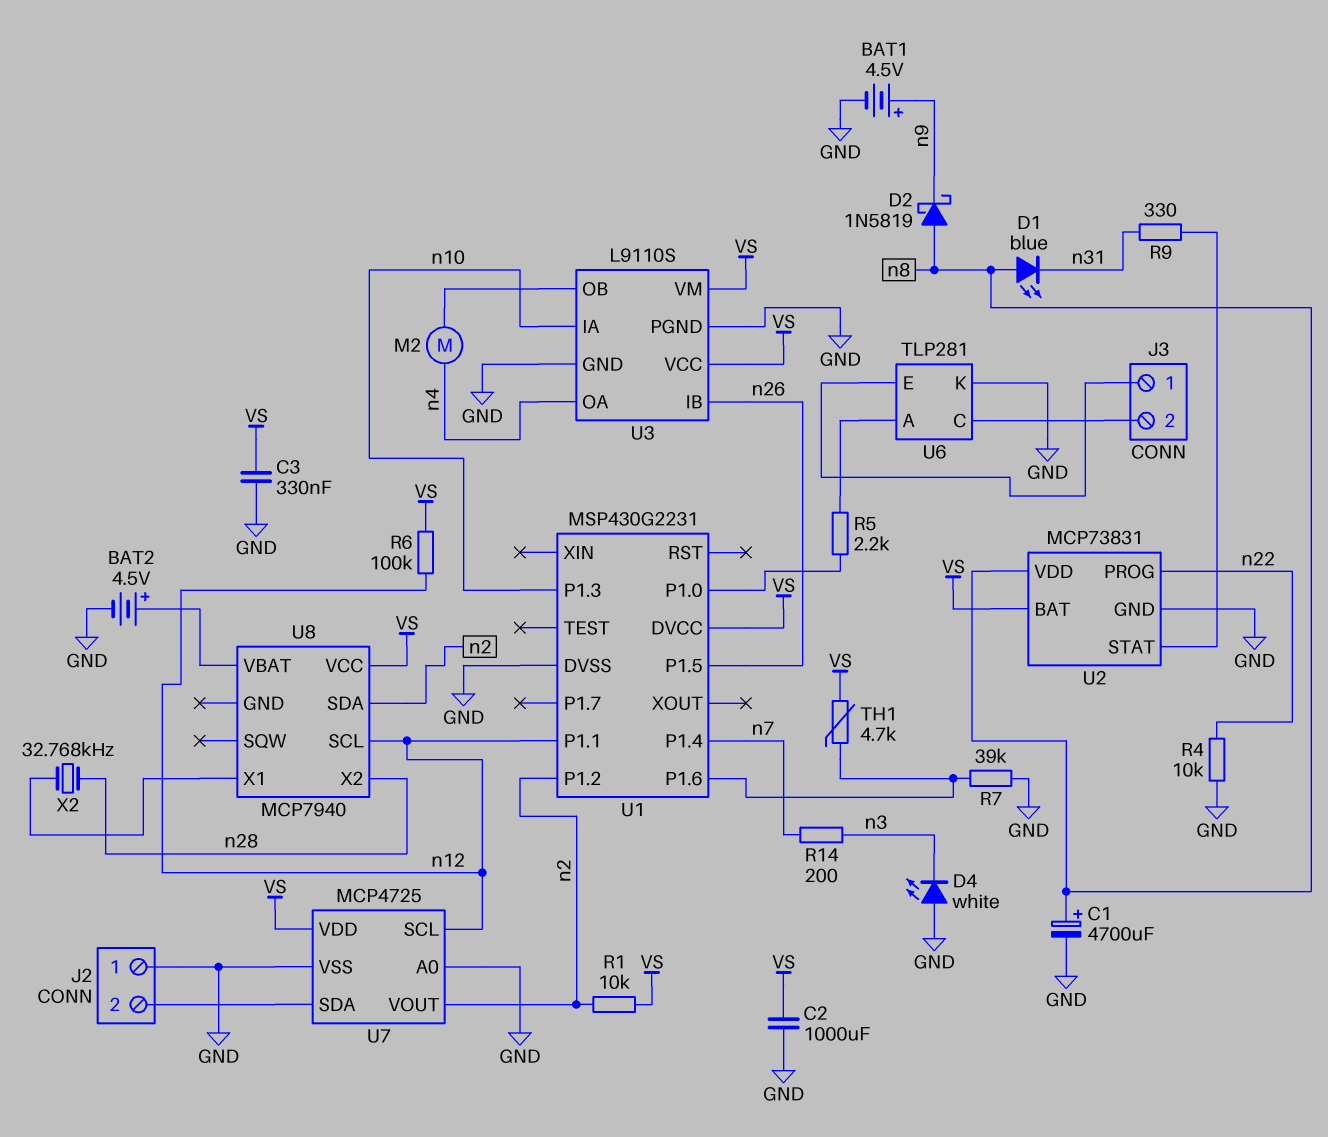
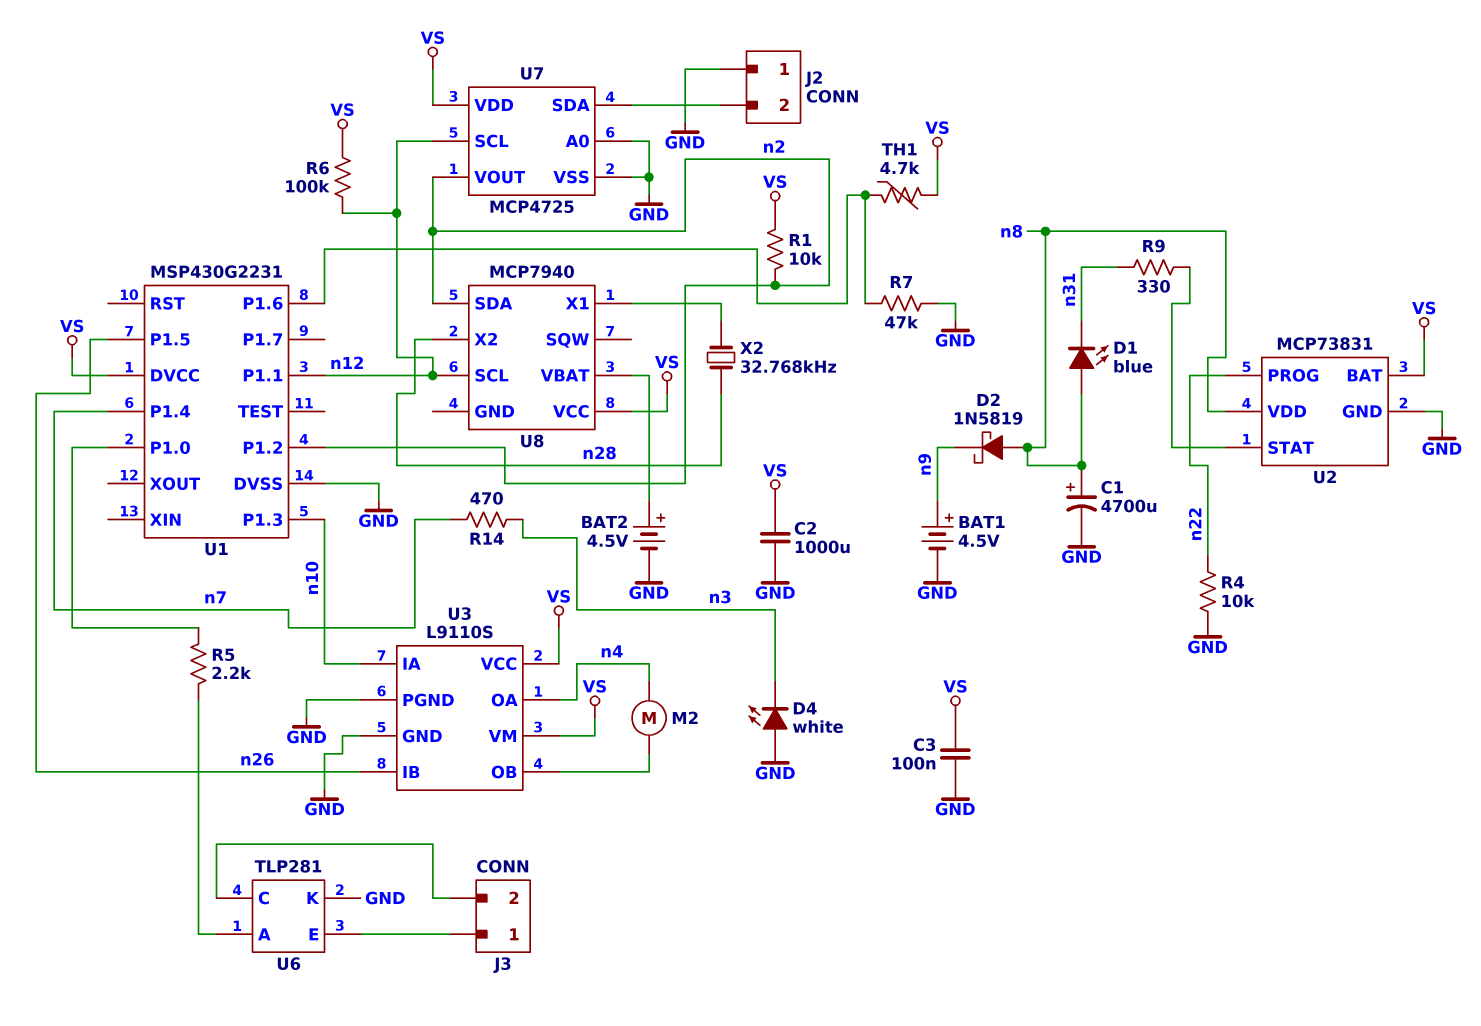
C3: 330nF (GND, VS) -> 100nF (GND, VS)
R7: 39k (GND, U1/P1.6) -> 47k (GND, U1/P1.6)
R14: 200 (n3, n7) -> 470 (n3, n7)

